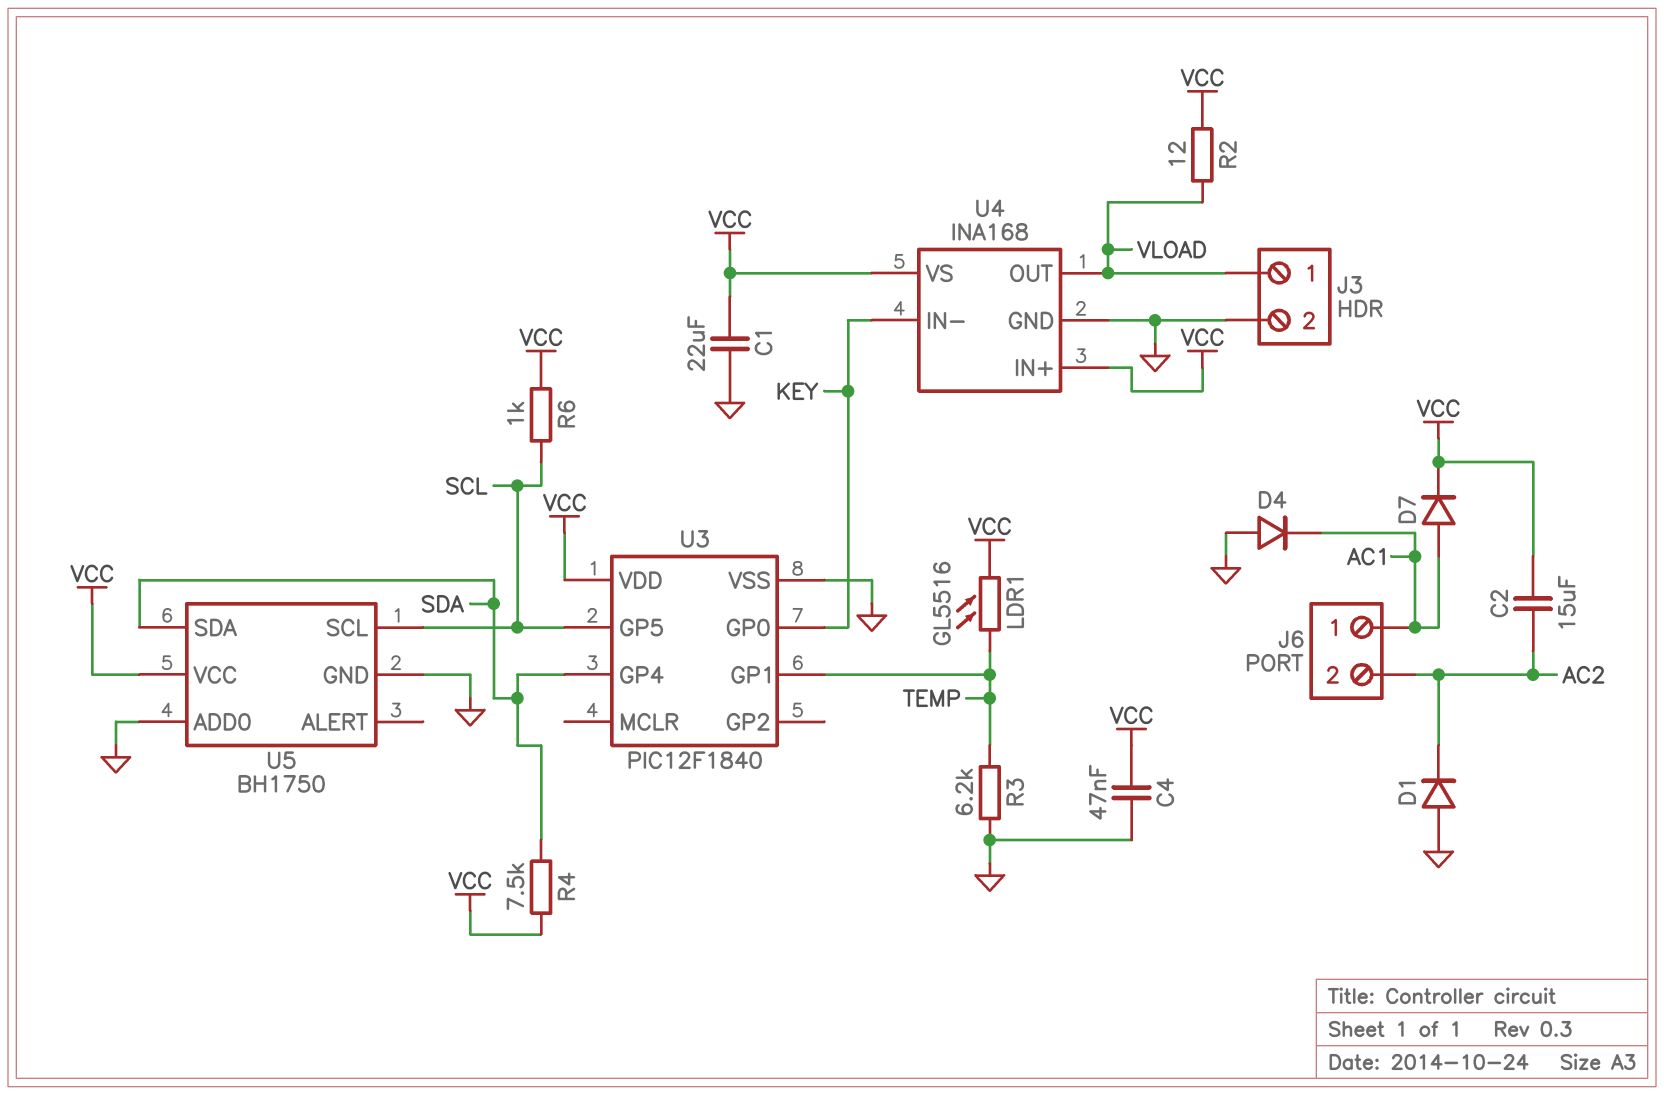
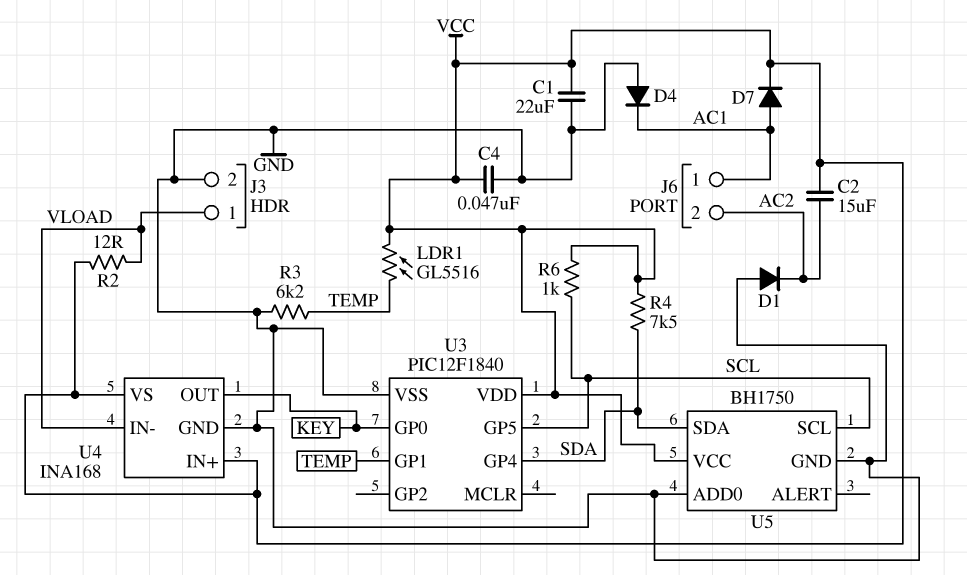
U4 pin IN-: KEY -> VLOAD
U4 pin OUT: VLOAD -> KEY

